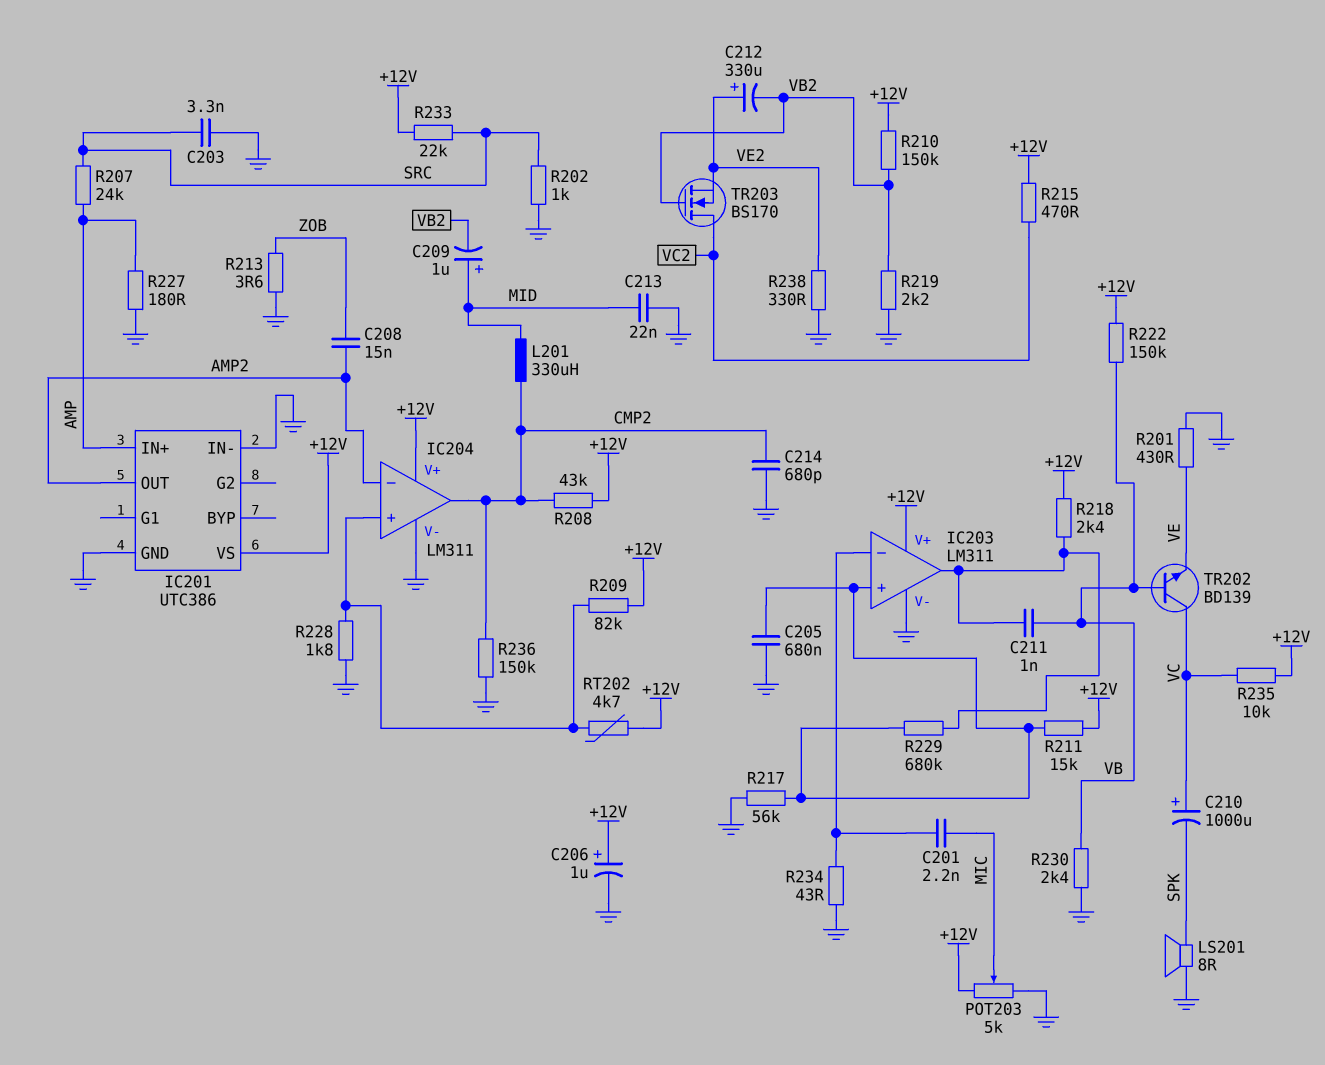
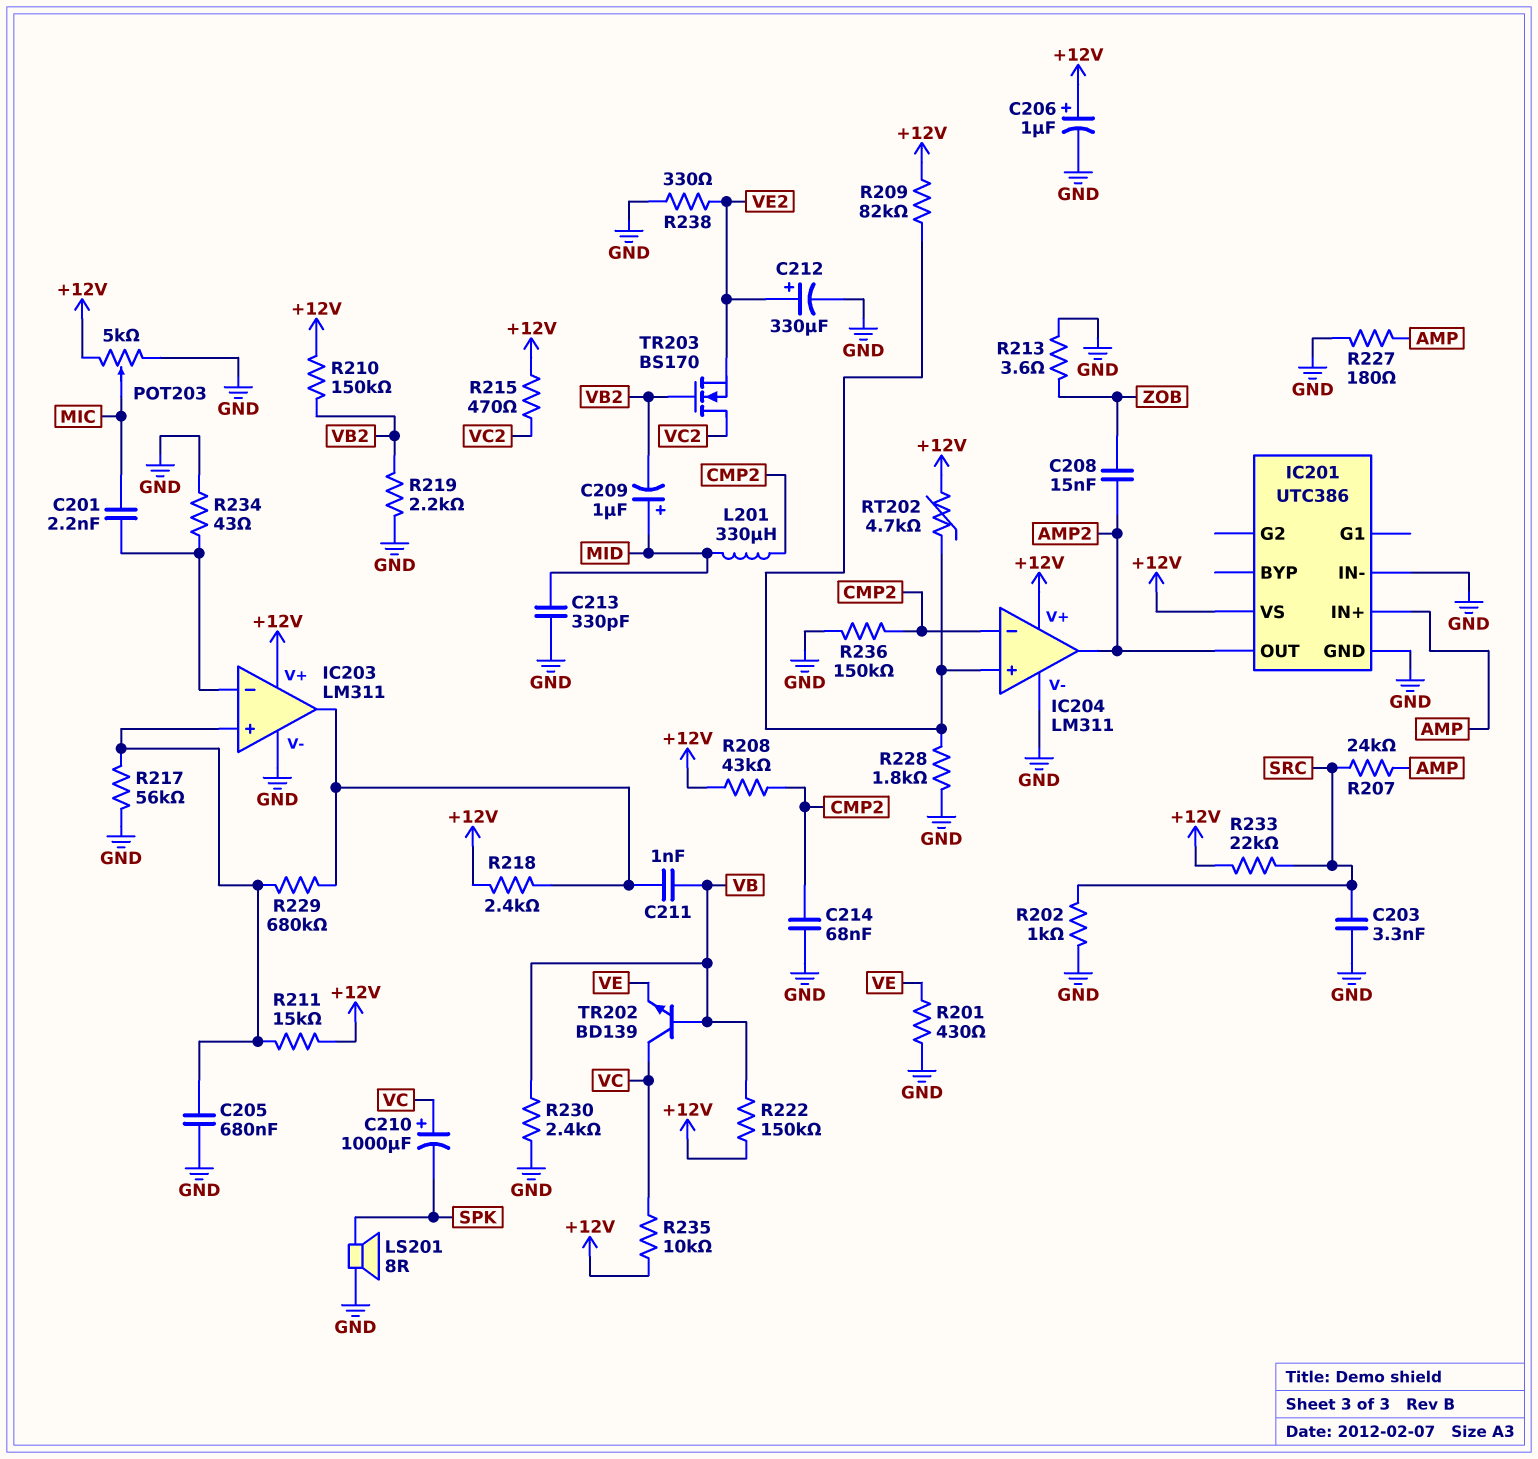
C212: 330uF (plus VE2, minus VB2) -> 330uF (plus VE2, minus GND)
C213: 22nF (GND, MID) -> 330pF (GND, MID)
C214: 680pF (CMP2, GND) -> 68nF (CMP2, GND)
IC204 pin in-: AMP2 -> CMP2
IC204 pin out: CMP2 -> AMP2

